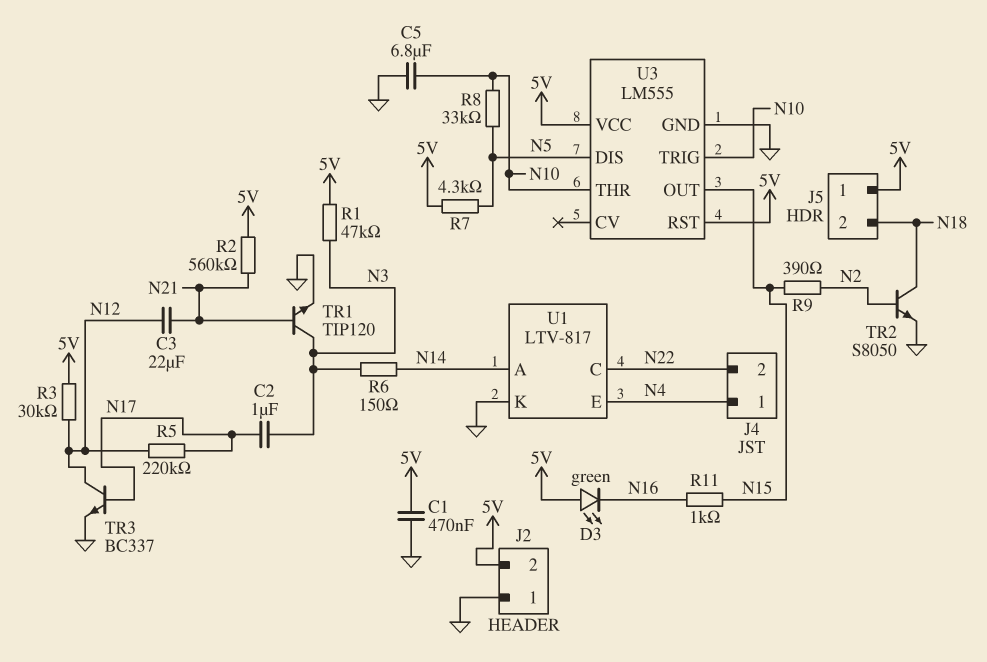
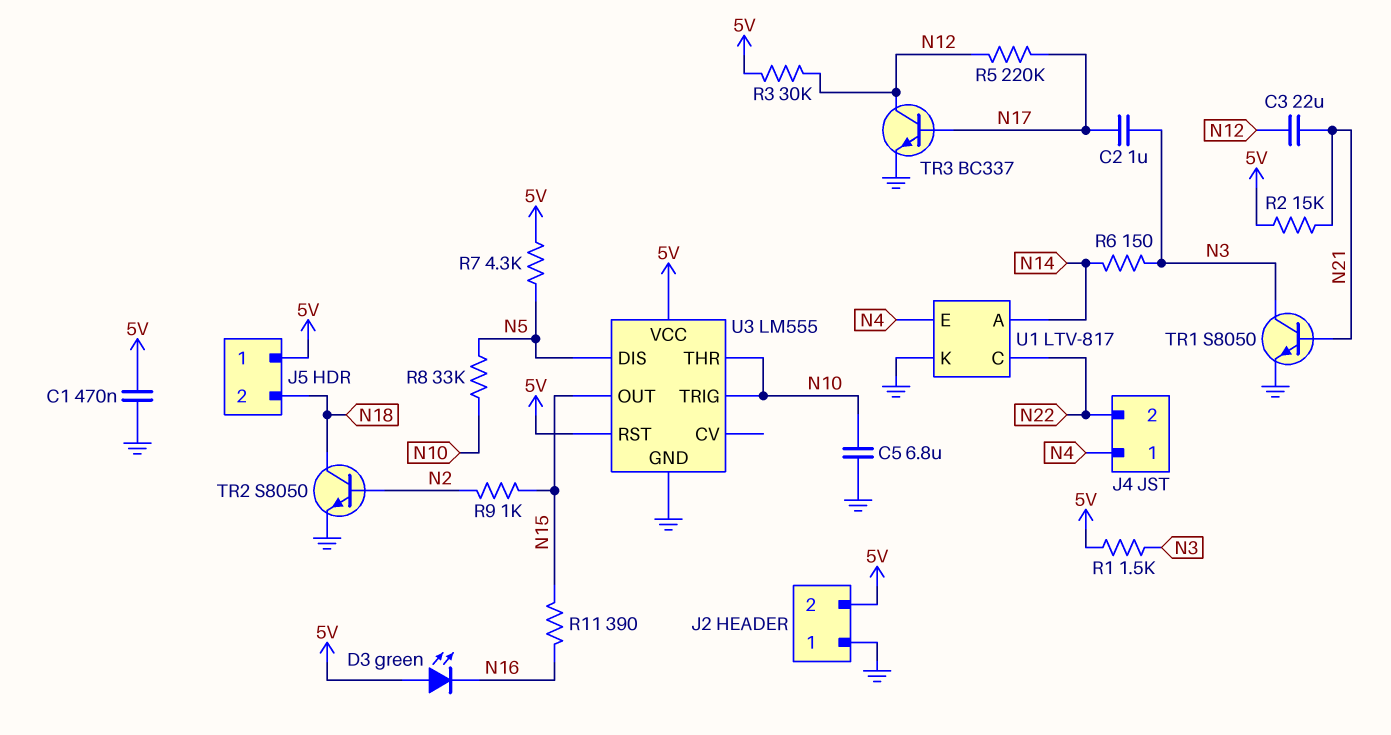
R1: 47k (5V, N3) -> 1.5k (5V, N3)
R2: 560k (5V, N21) -> 15k (5V, N21)
R9: 390 (N2, N15) -> 1k (N2, N15)
R11: 1k (N15, N16) -> 390 (N15, N16)
TR1: NPN TIP120 (B N21, C N3, E GND) -> NPN S8050 (B N21, C N3, E GND)

